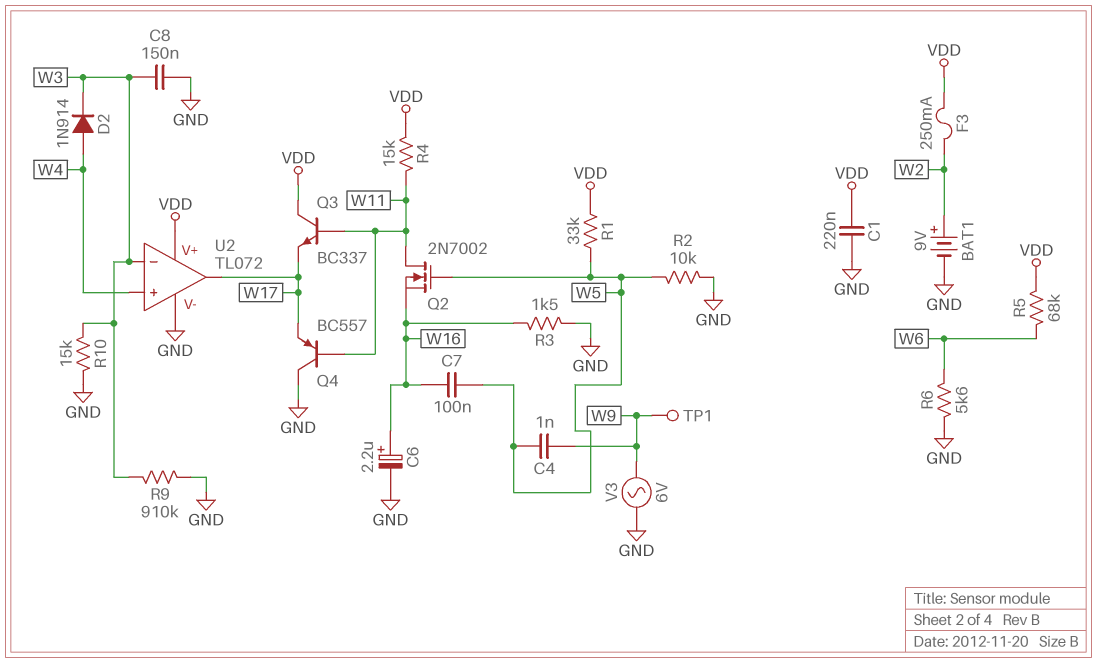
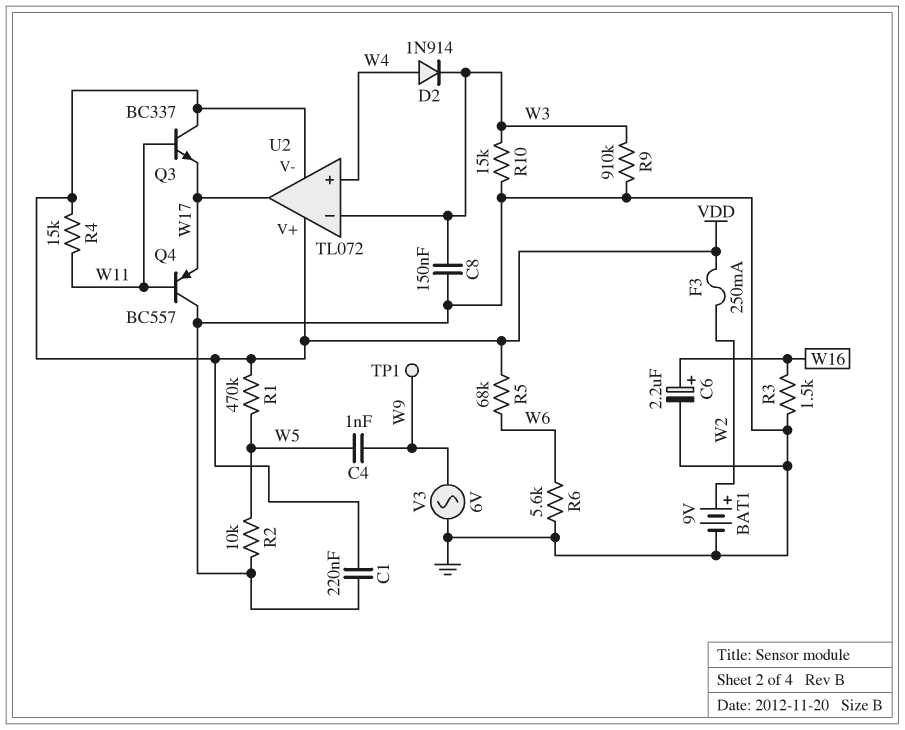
C7: 100nF (W5, W16) -> none
Q2: NMOS 2N7002 (G W5, D W11, S W16) -> none
R1: 33k (VDD, W5) -> 470k (VDD, W5)
U2 pin V-: GND -> VDD

